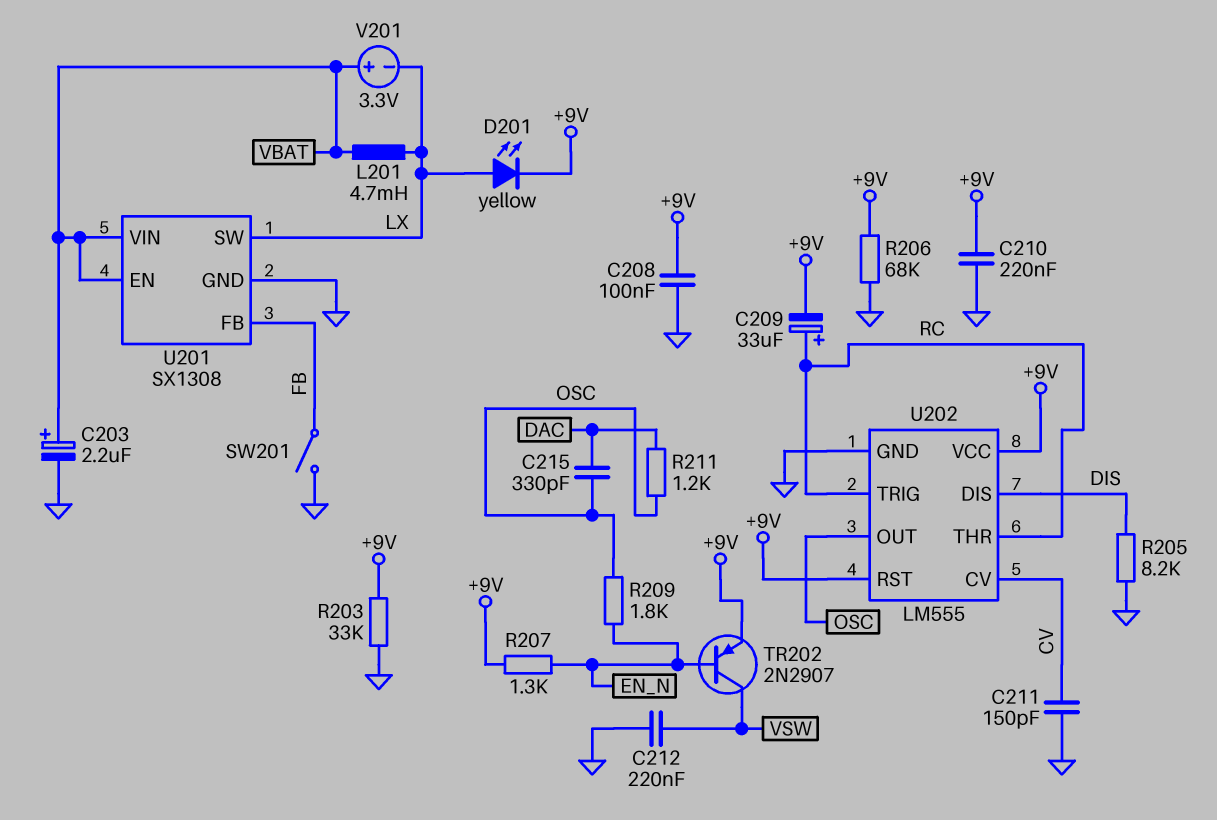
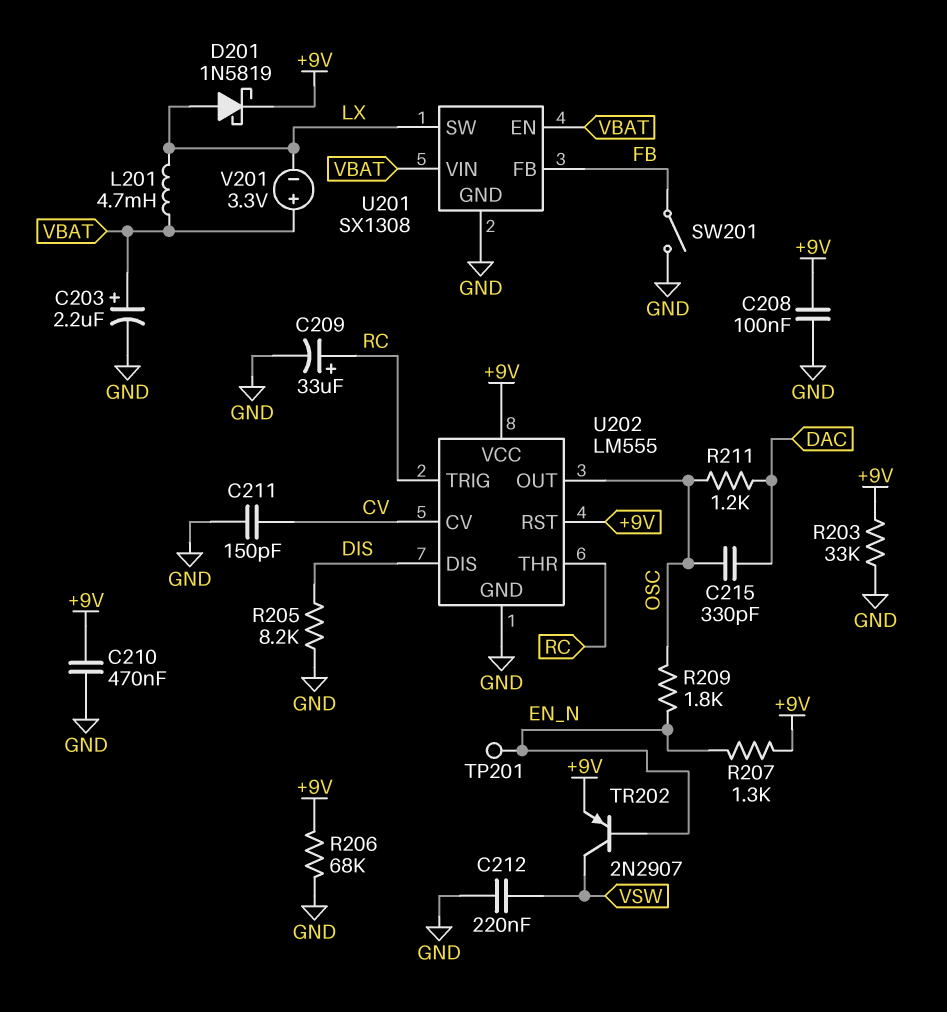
C209: 33uF (plus RC, minus +9V) -> 33uF (plus RC, minus GND)
C210: 220nF (+9V, GND) -> 470nF (+9V, GND)
D201: LED yellow (A LX, K +9V) -> schottky 1N5819 (A LX, K +9V)
TP201: none -> test point (EN_N)

